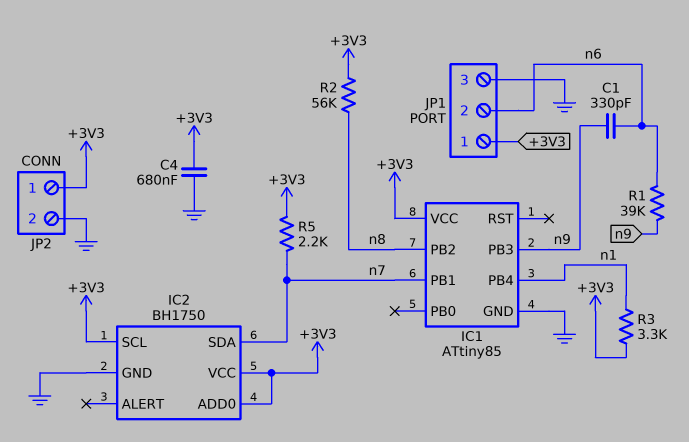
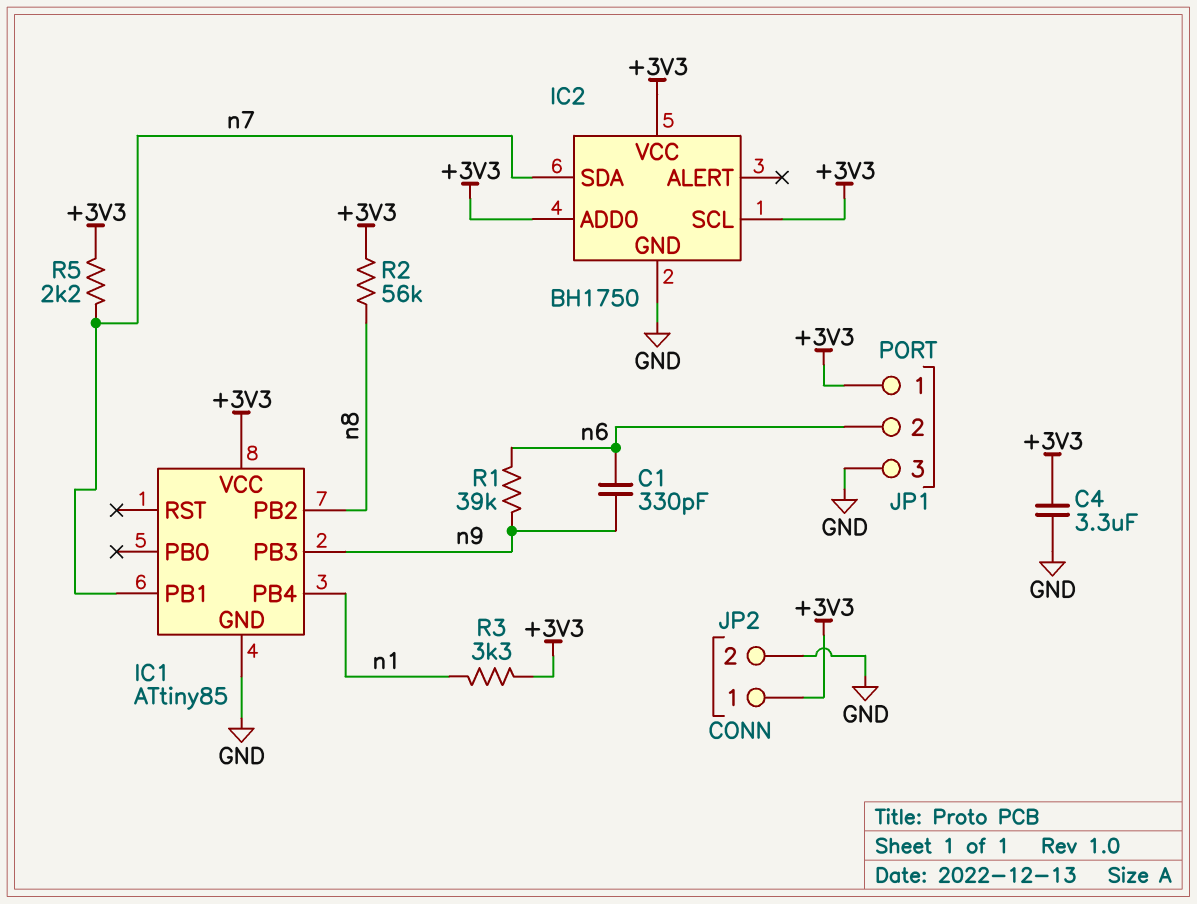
C4: 680nF (+3V3, GND) -> 3.3uF (+3V3, GND)

